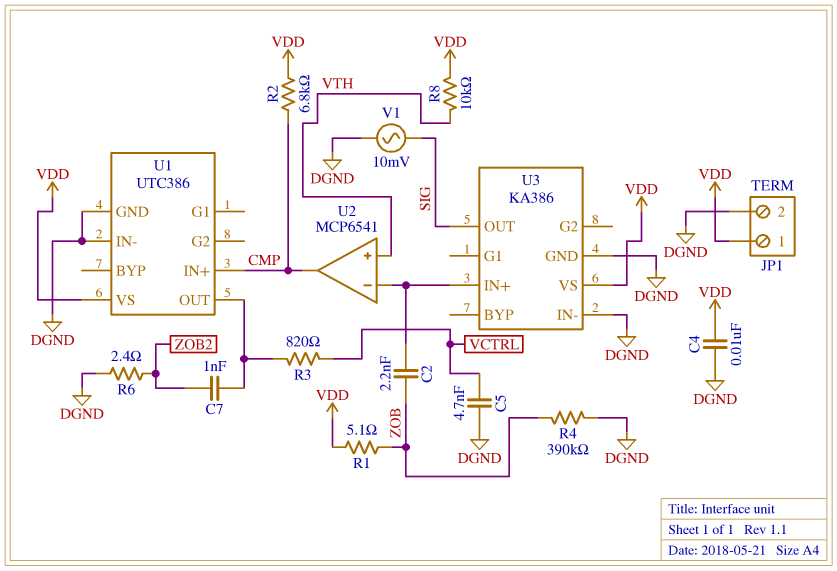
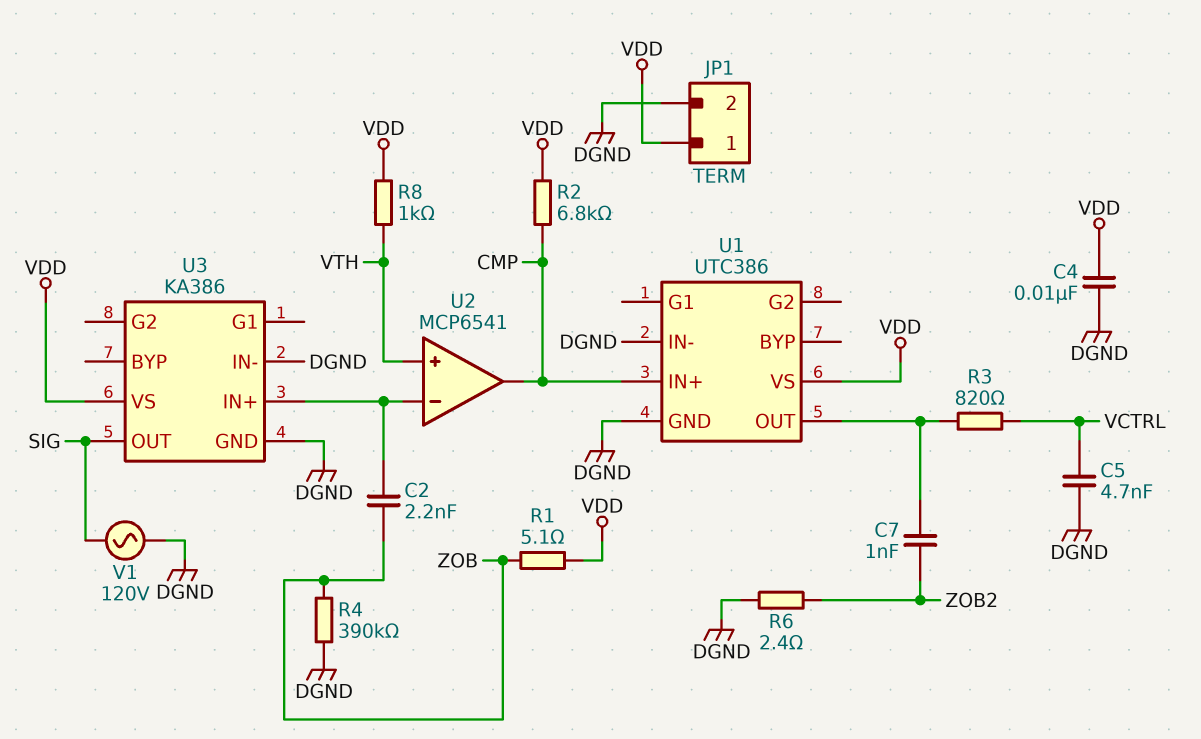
R8: 10k (VDD, VTH) -> 1k (VDD, VTH)
V1: AC 10mV (DGND, SIG) -> AC 120V (DGND, SIG)

